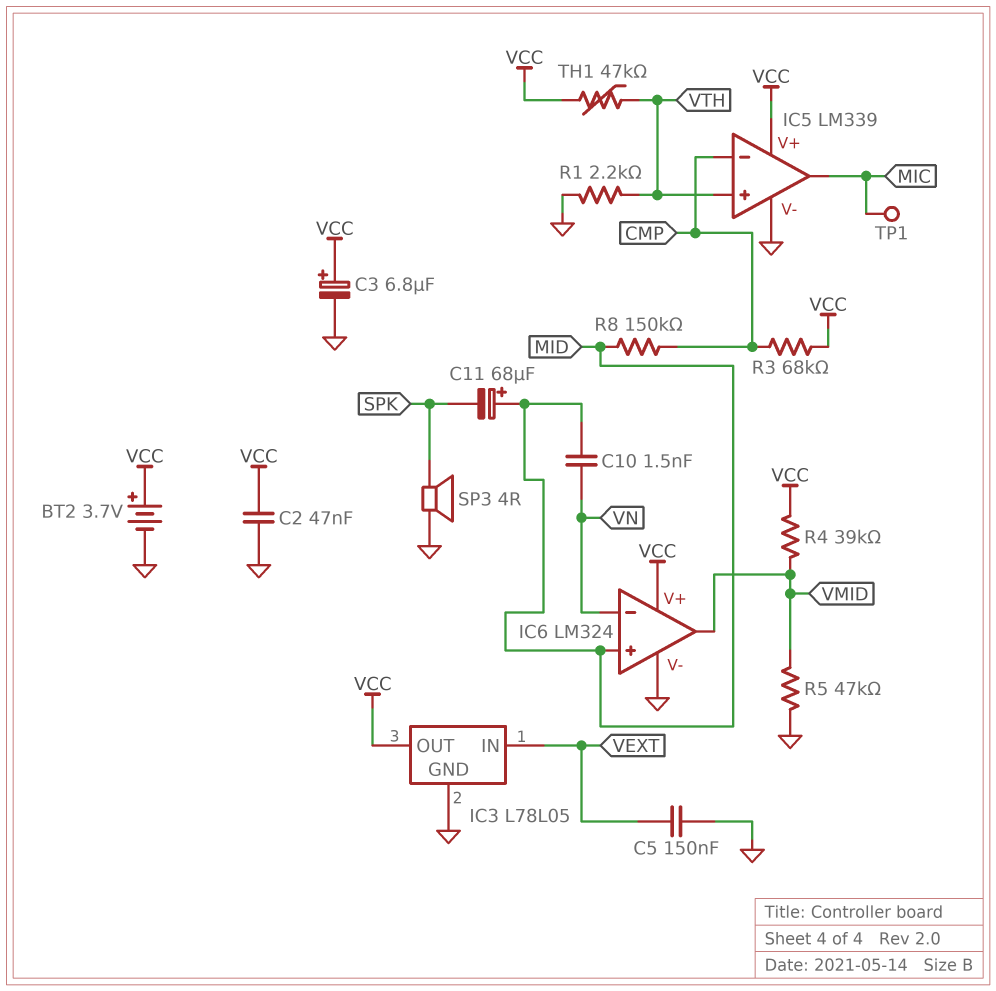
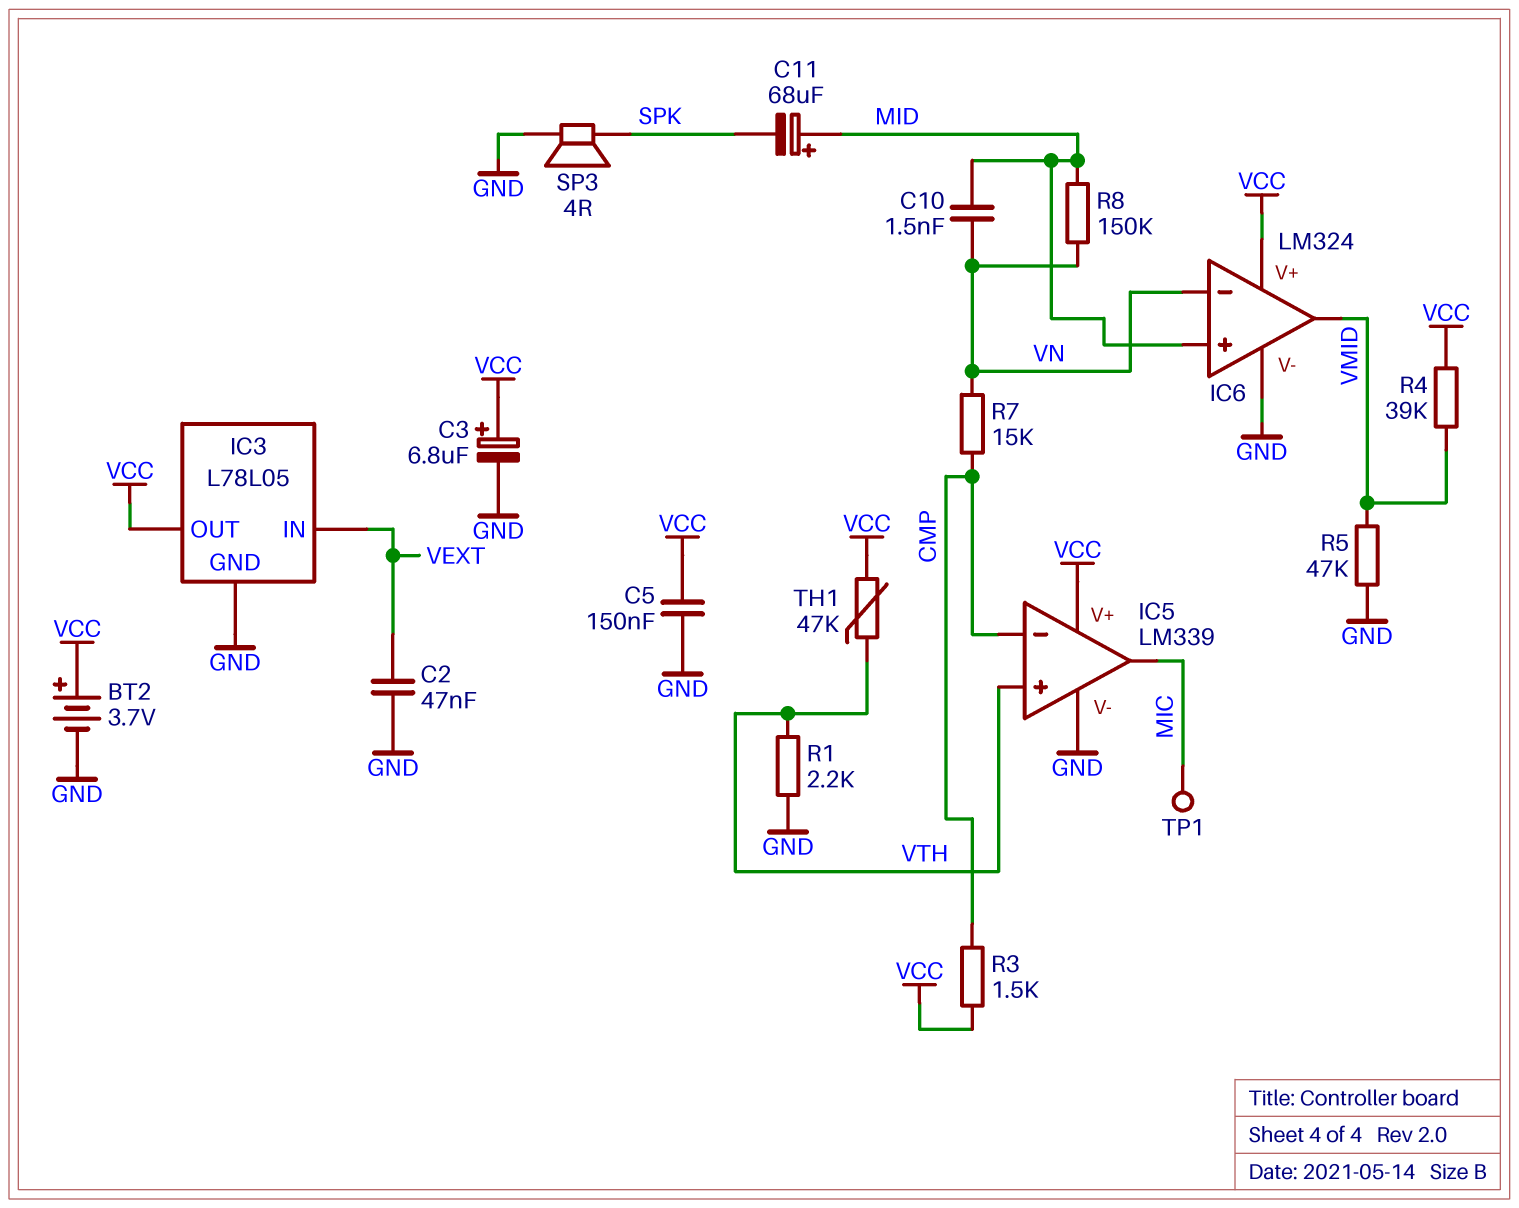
C2: 47nF (GND, VCC) -> 47nF (GND, VEXT)
C5: 150nF (GND, VEXT) -> 150nF (GND, VCC)
R3: 68k (CMP, VCC) -> 1.5k (CMP, VCC)
R7: none -> 15k (CMP, VN)
R8: 150k (CMP, MID) -> 150k (MID, VN)

